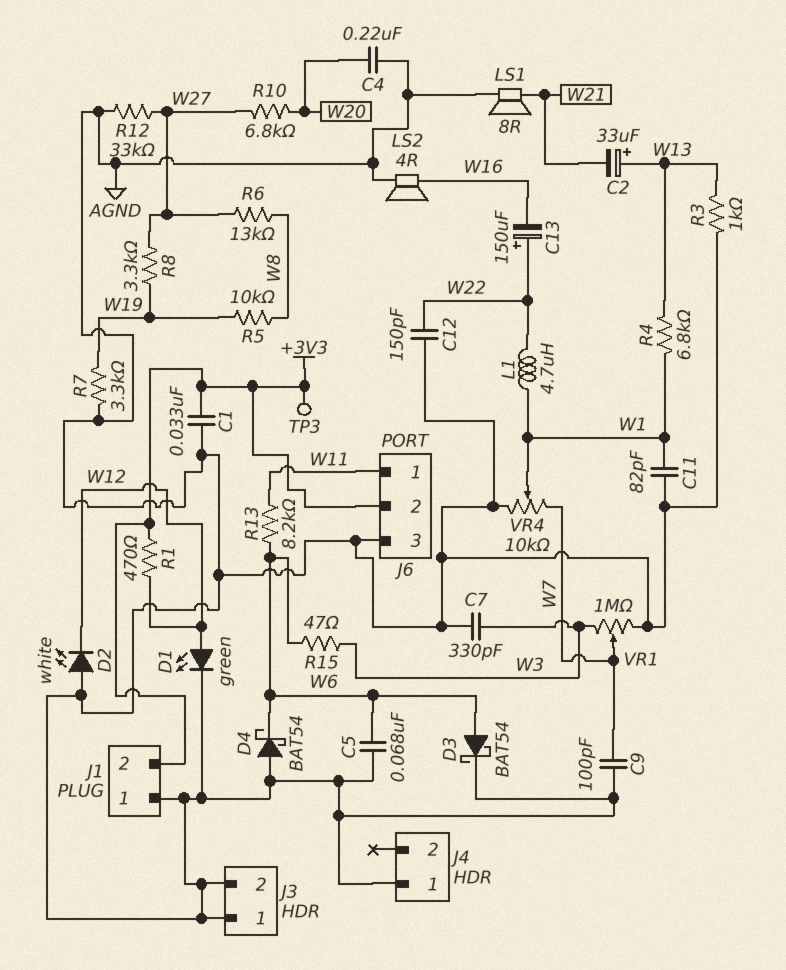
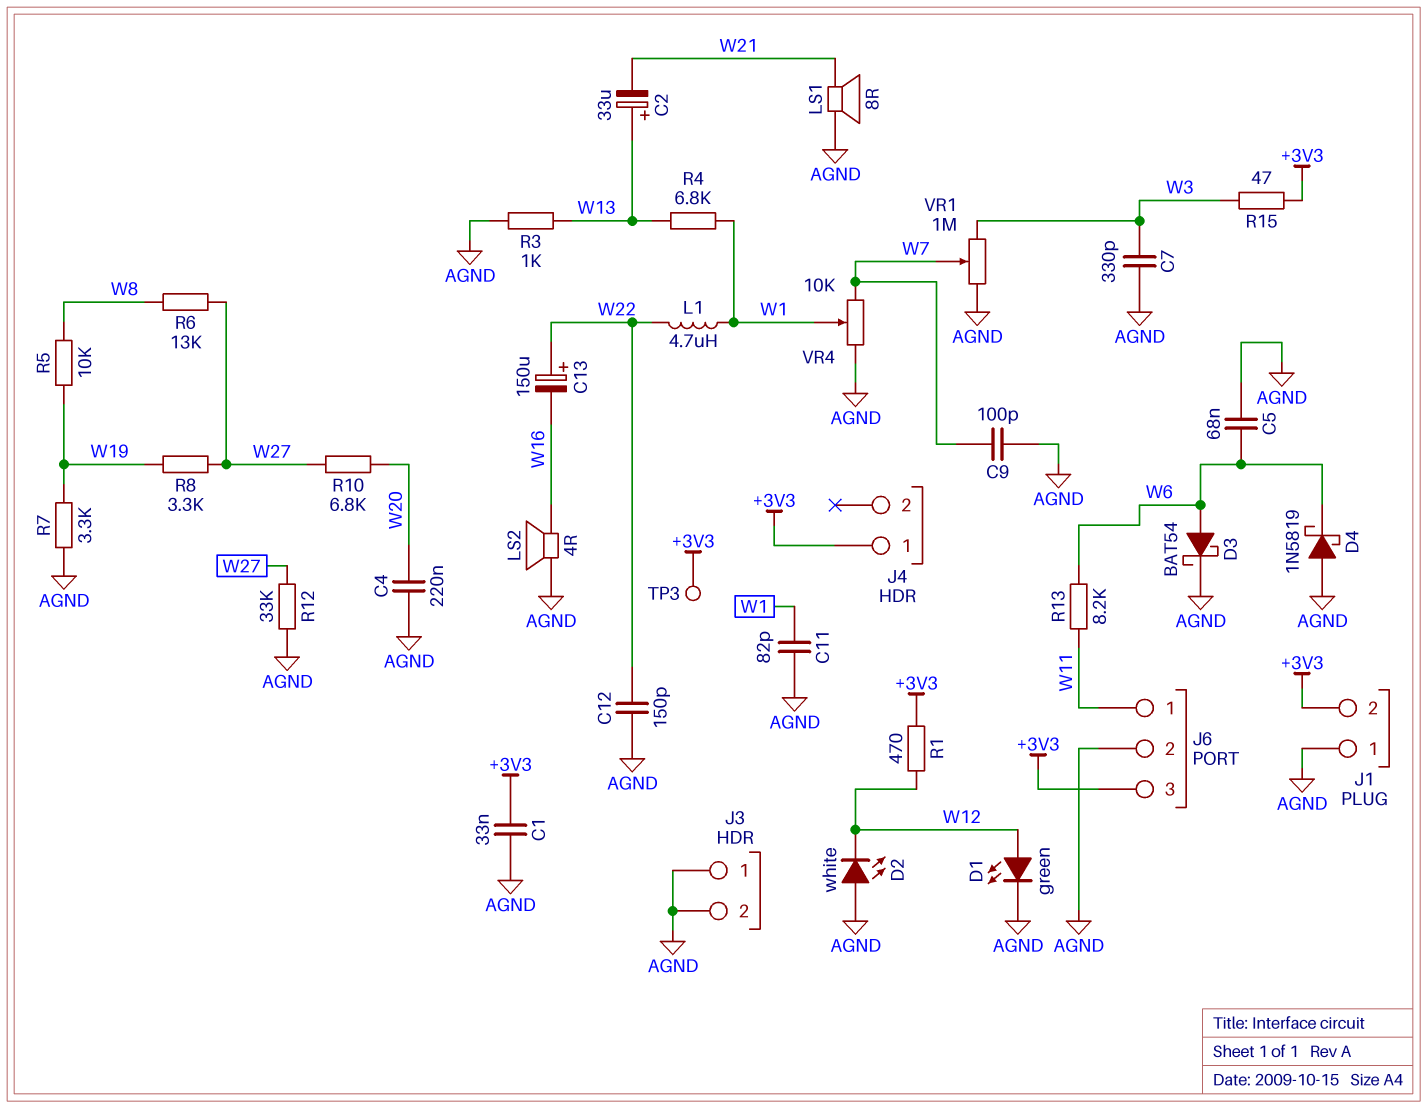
D4: schottky BAT54 (A AGND, K W6) -> schottky 1N5819 (A AGND, K W6)
J4 pin 1: AGND -> +3V3
J6 pin 2: +3V3 -> AGND
J6 pin 3: AGND -> +3V3
R15: 47 (W3, W6) -> 47 (+3V3, W3)

